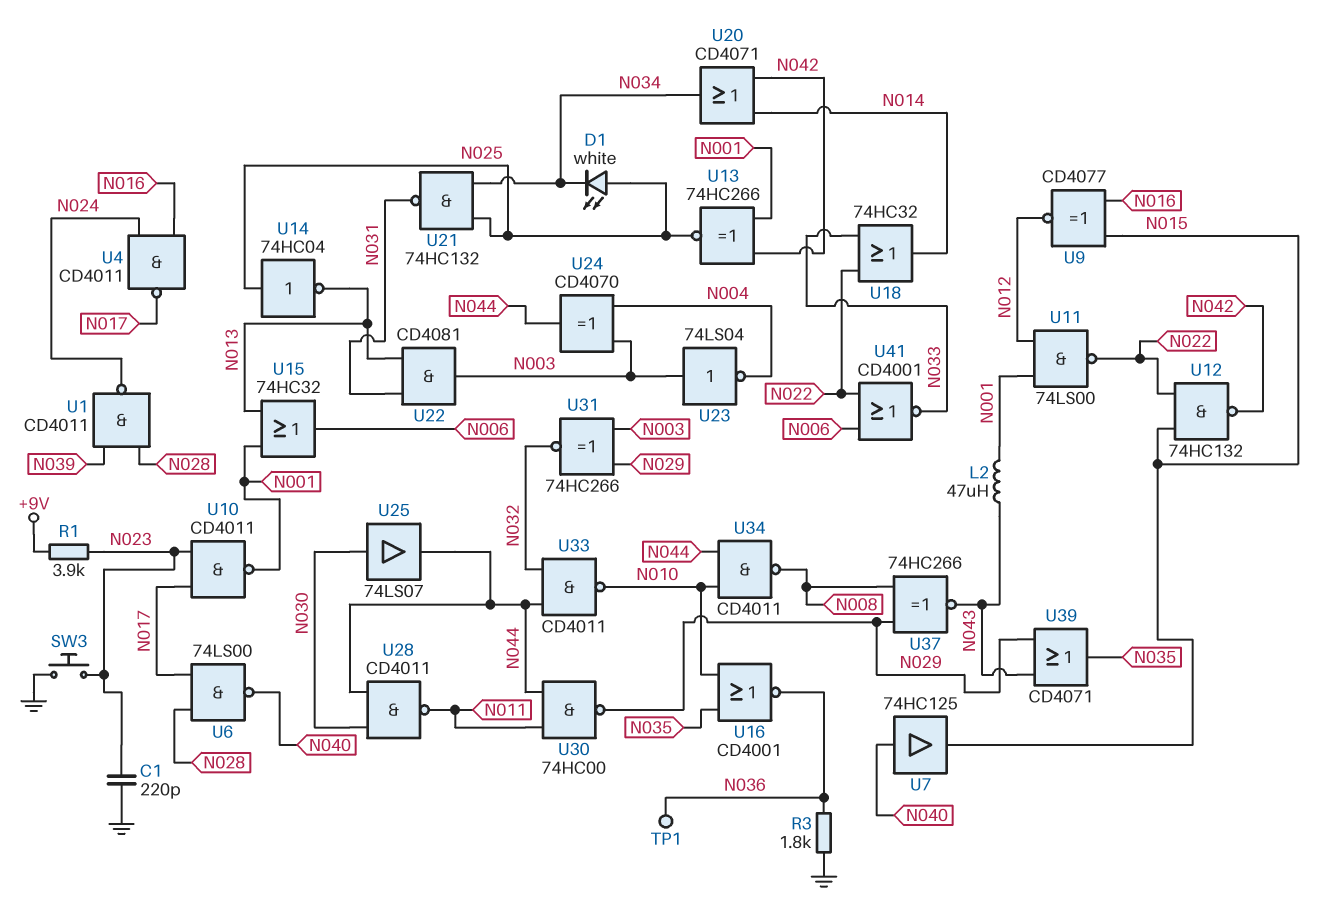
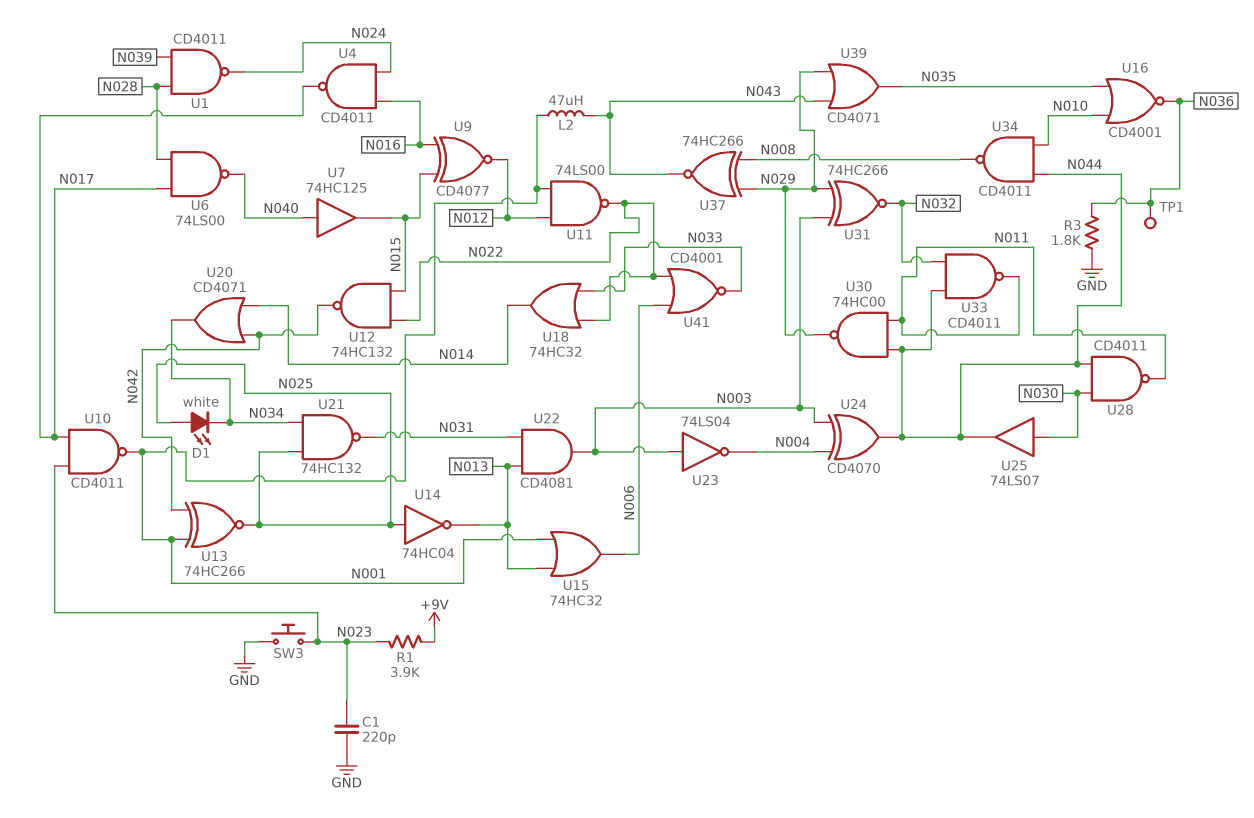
U33: NAND CD4011 (in N032, in N044, out N010) -> NAND CD4011 (in N032, in N044, out N011)

